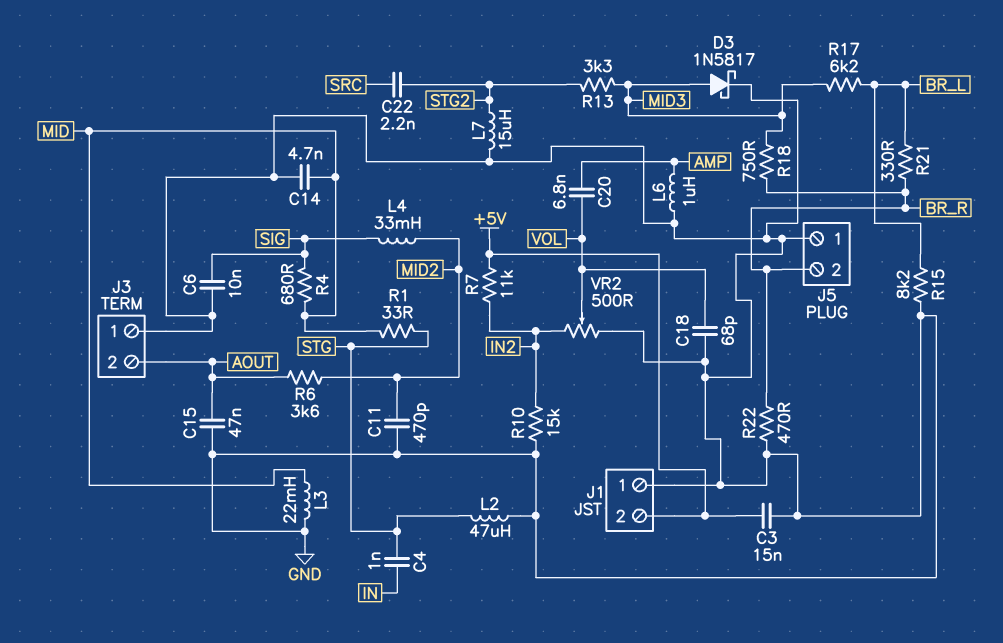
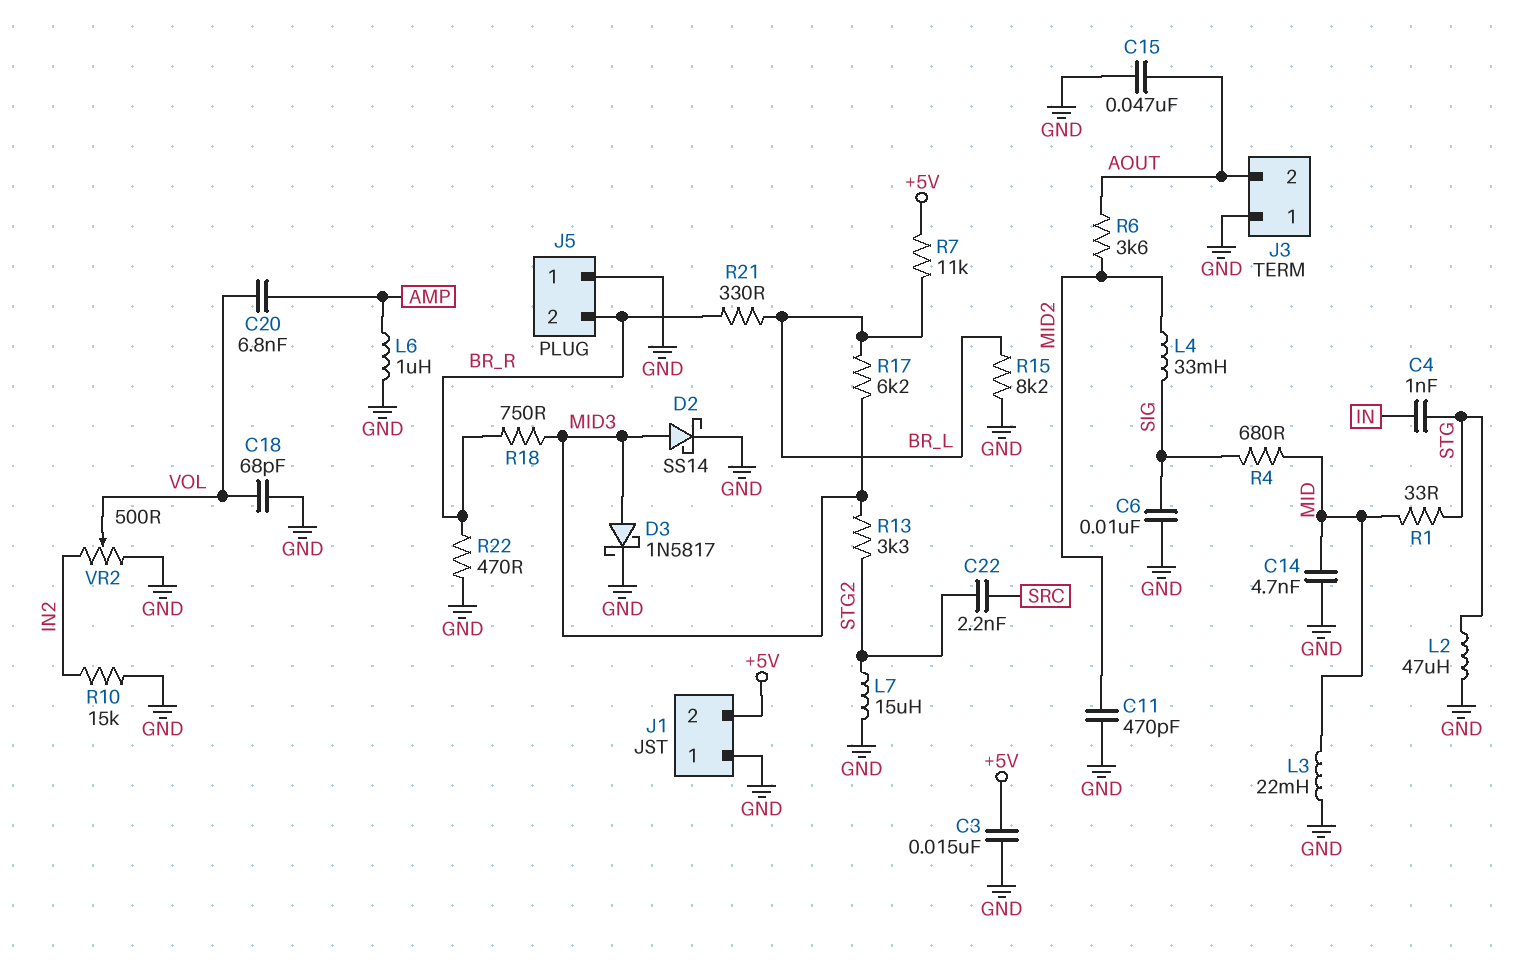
D2: none -> schottky SS14 (A MID3, K GND)
R7: 11k (+5V, IN2) -> 11k (+5V, BR_L)

